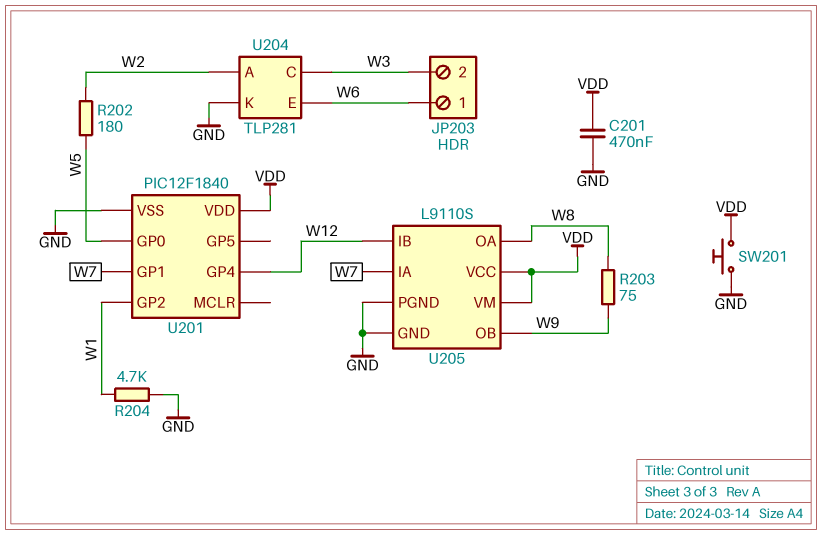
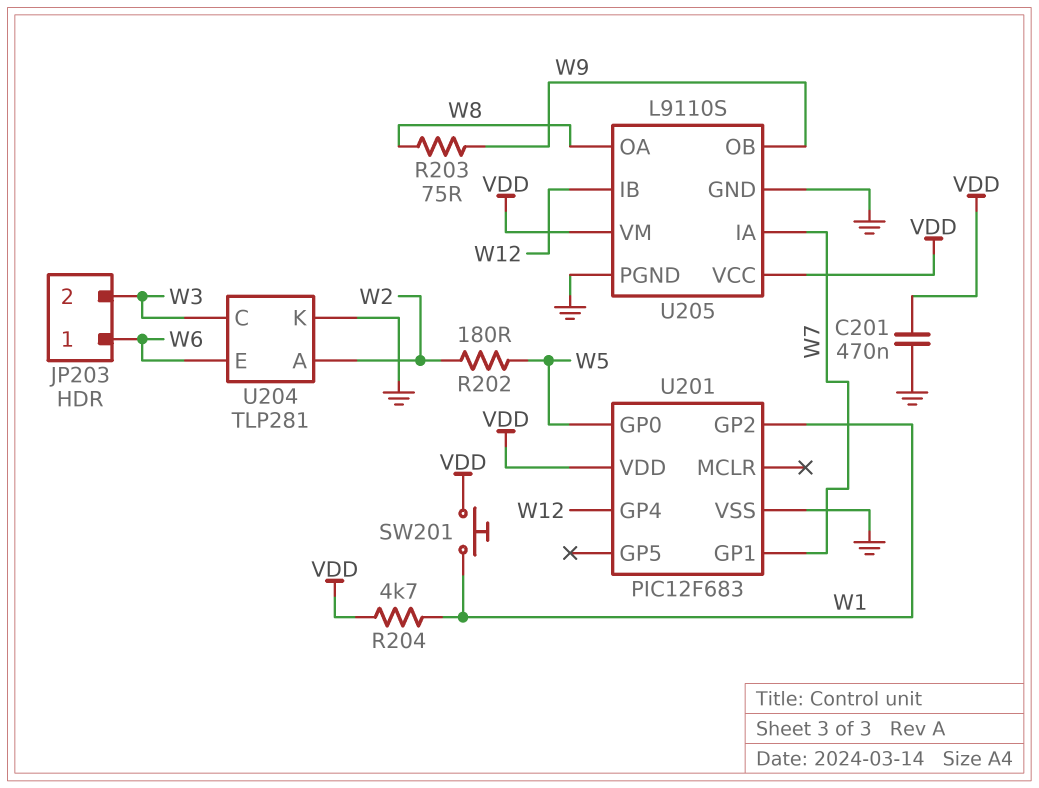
R204: 4.7k (GND, W1) -> 4.7k (VDD, W1)
SW201: button (GND, VDD) -> button (VDD, W1)
U201: PIC12F1840 -> PIC12F683

